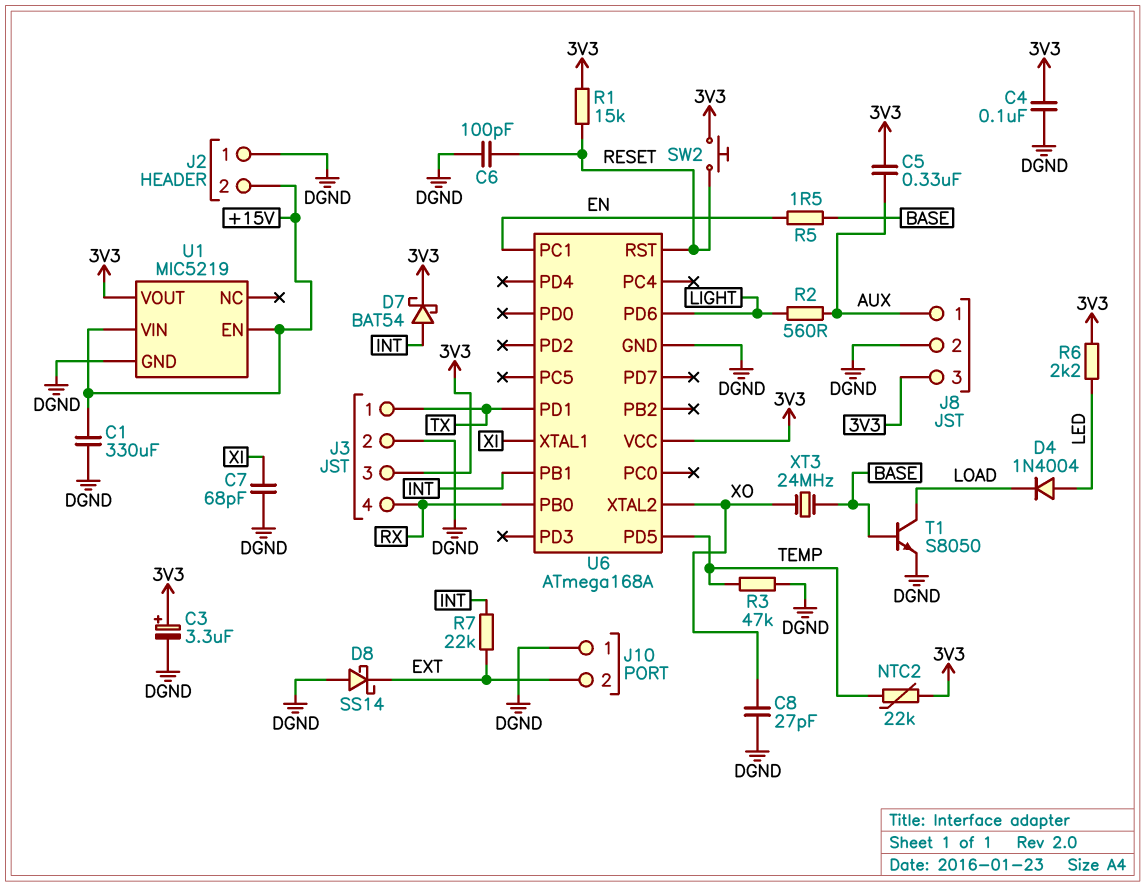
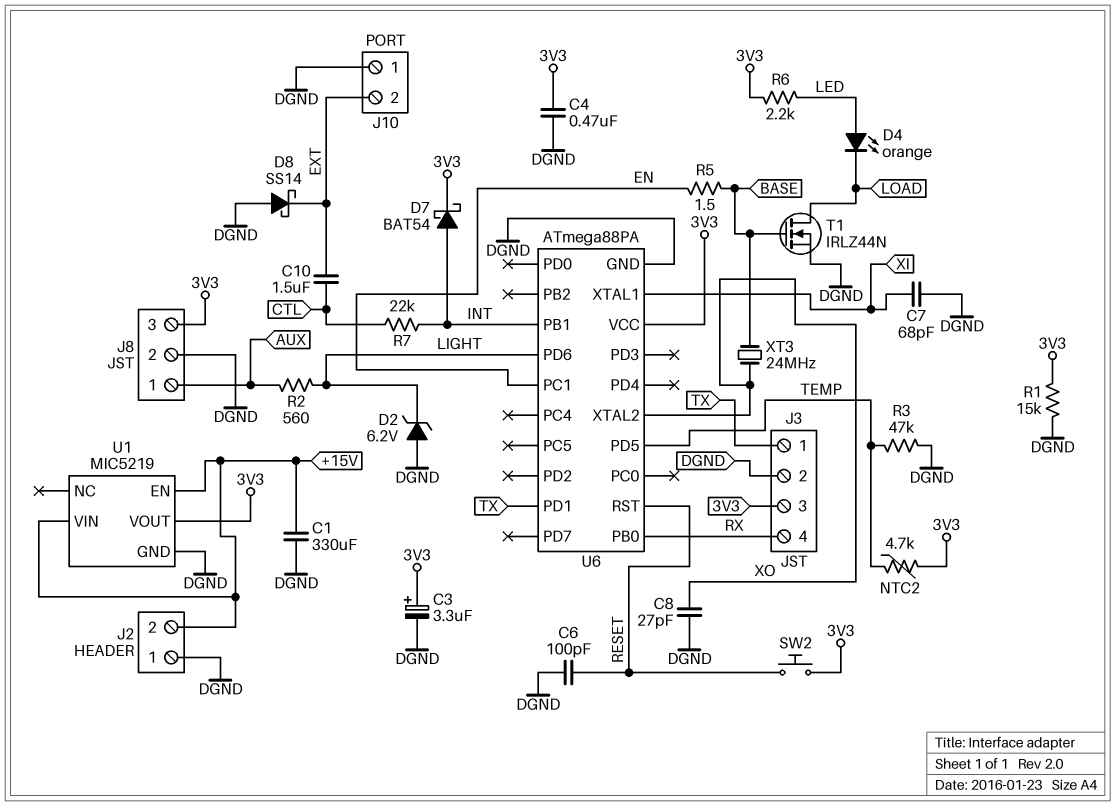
C4: 100nF (3V3, DGND) -> 470nF (3V3, DGND)
C5: 330nF (3V3, AUX) -> none
C10: none -> 1.5uF (CTL, EXT)
D2: none -> zener 6.2V (A DGND, K LIGHT)
D4: diode 1N4004 (A LED, K LOAD) -> LED orange (A LED, K LOAD)
NTC2: 22k (3V3, TEMP) -> 4.7k (3V3, TEMP)
R1: 15k (3V3, RESET) -> 15k (3V3, DGND)
R7: 22k (EXT, INT) -> 22k (CTL, INT)
T1: NPN S8050 (B BASE, C LOAD, E DGND) -> NMOS IRLZ44N (G BASE, D LOAD, S DGND)
U6: ATmega168A -> ATmega88PA

